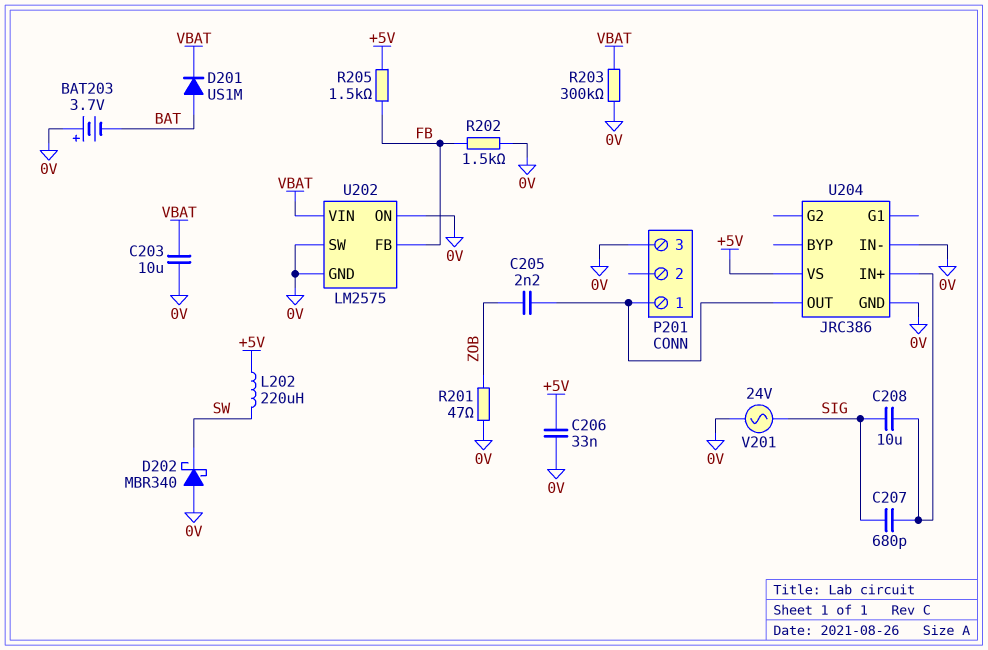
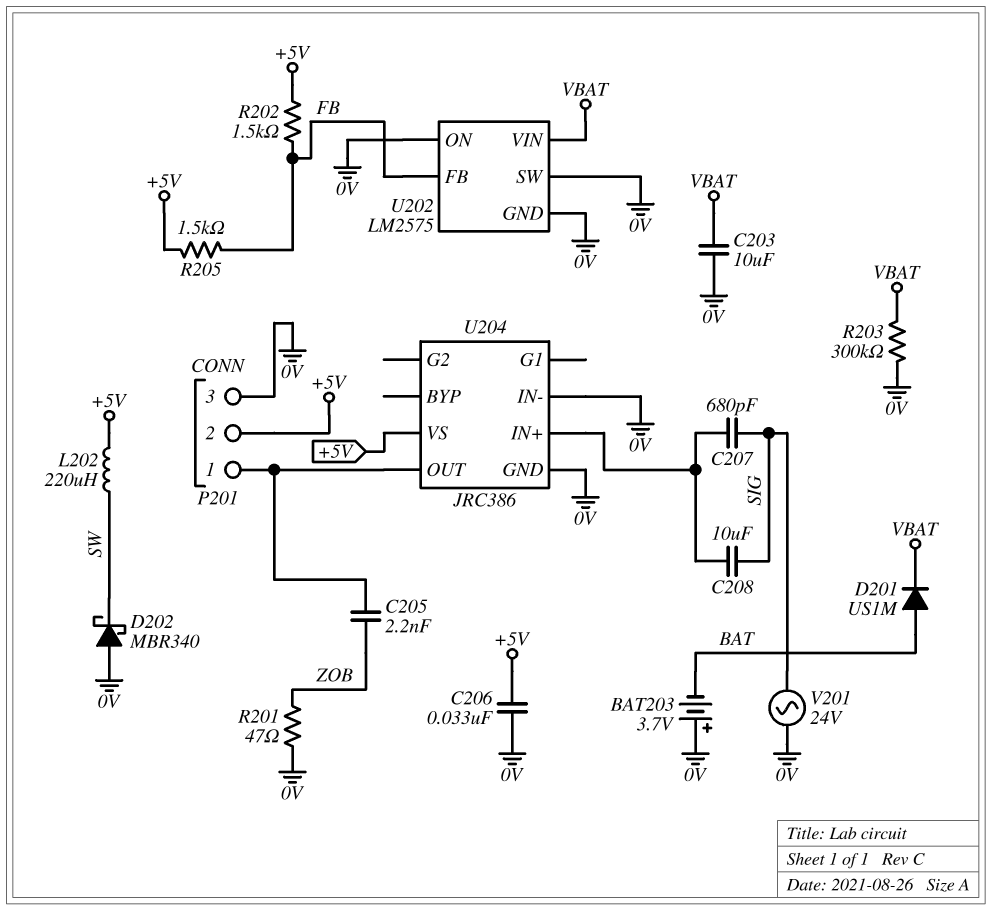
P201 pin 2: none -> +5V
R202: 1.5k (0V, FB) -> 1.5k (+5V, FB)

